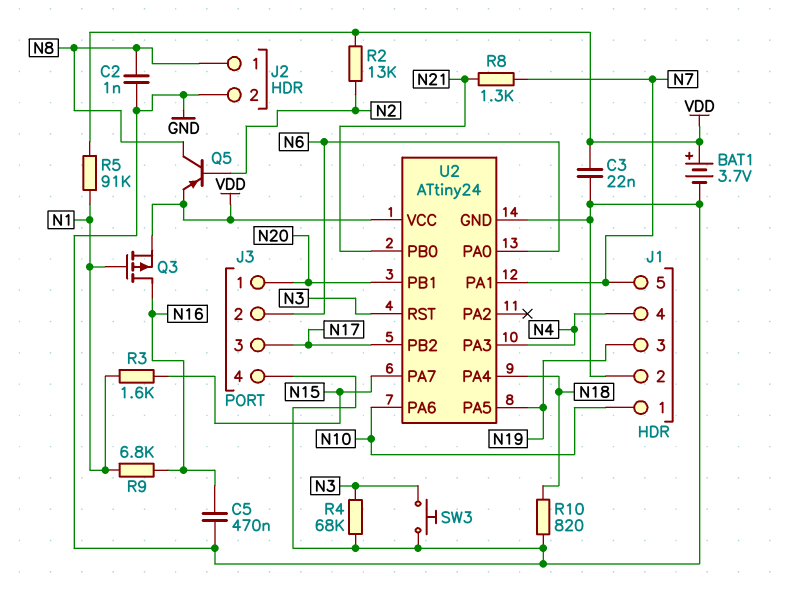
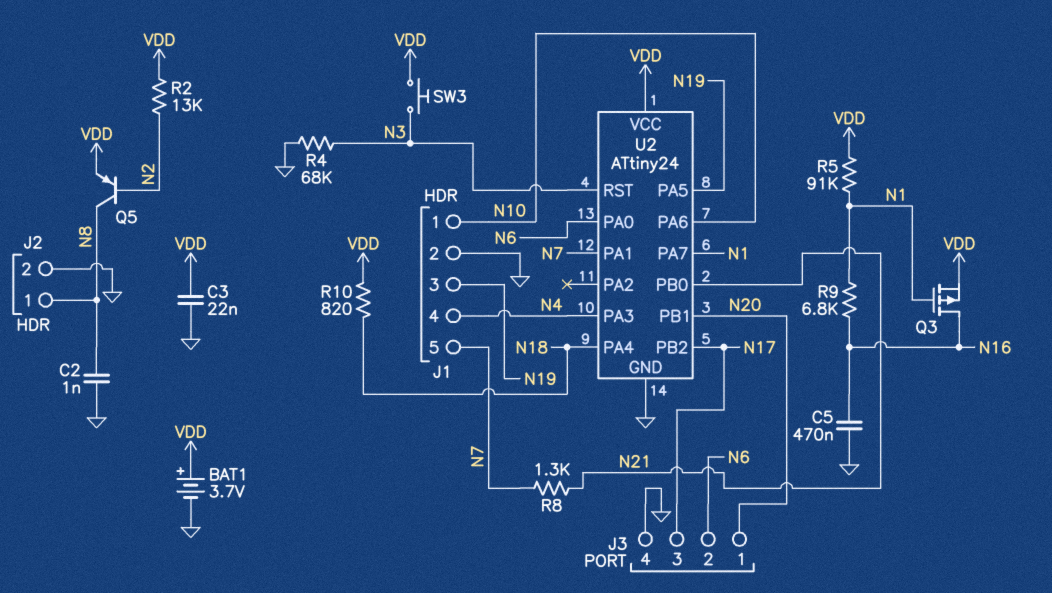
R3: 1.6k (N1, N15) -> none
R10: 820 (GND, N18) -> 820 (N18, VDD)
SW3: button (GND, N3) -> button (N3, VDD)
U2 pin PA7: N15 -> N1

